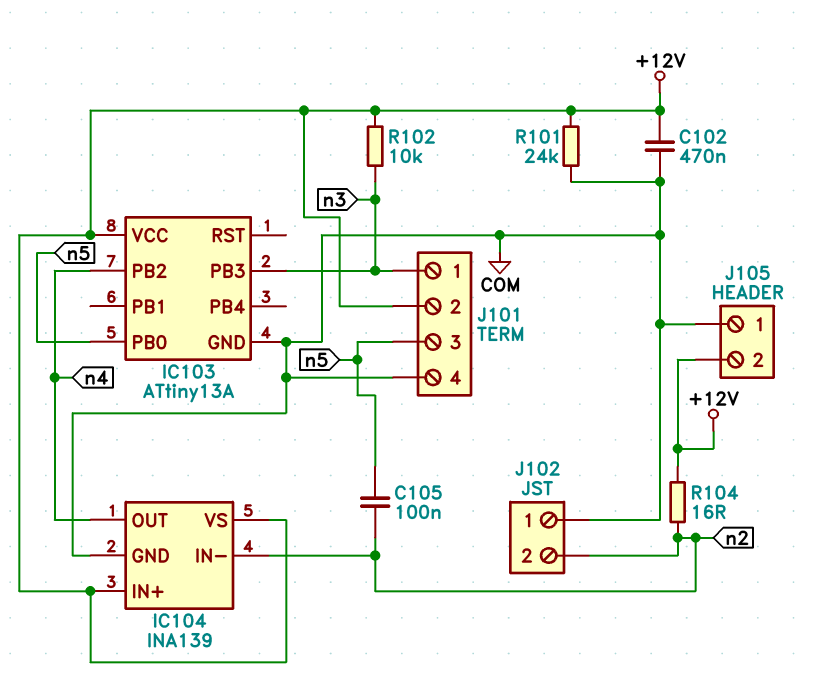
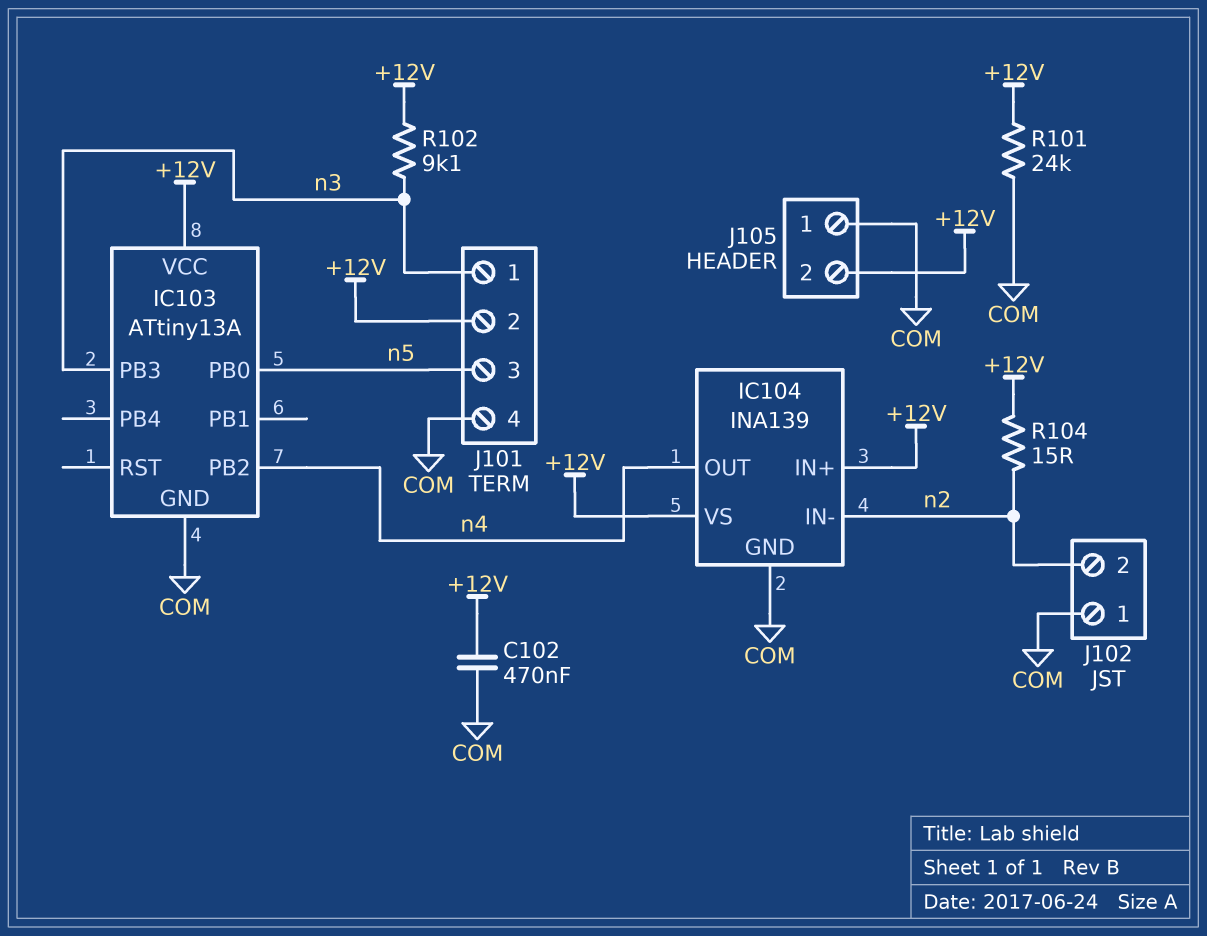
C105: 100nF (n2, n5) -> none
R102: 10k (+12V, n3) -> 9.1k (+12V, n3)
R104: 16 (+12V, n2) -> 15 (+12V, n2)

